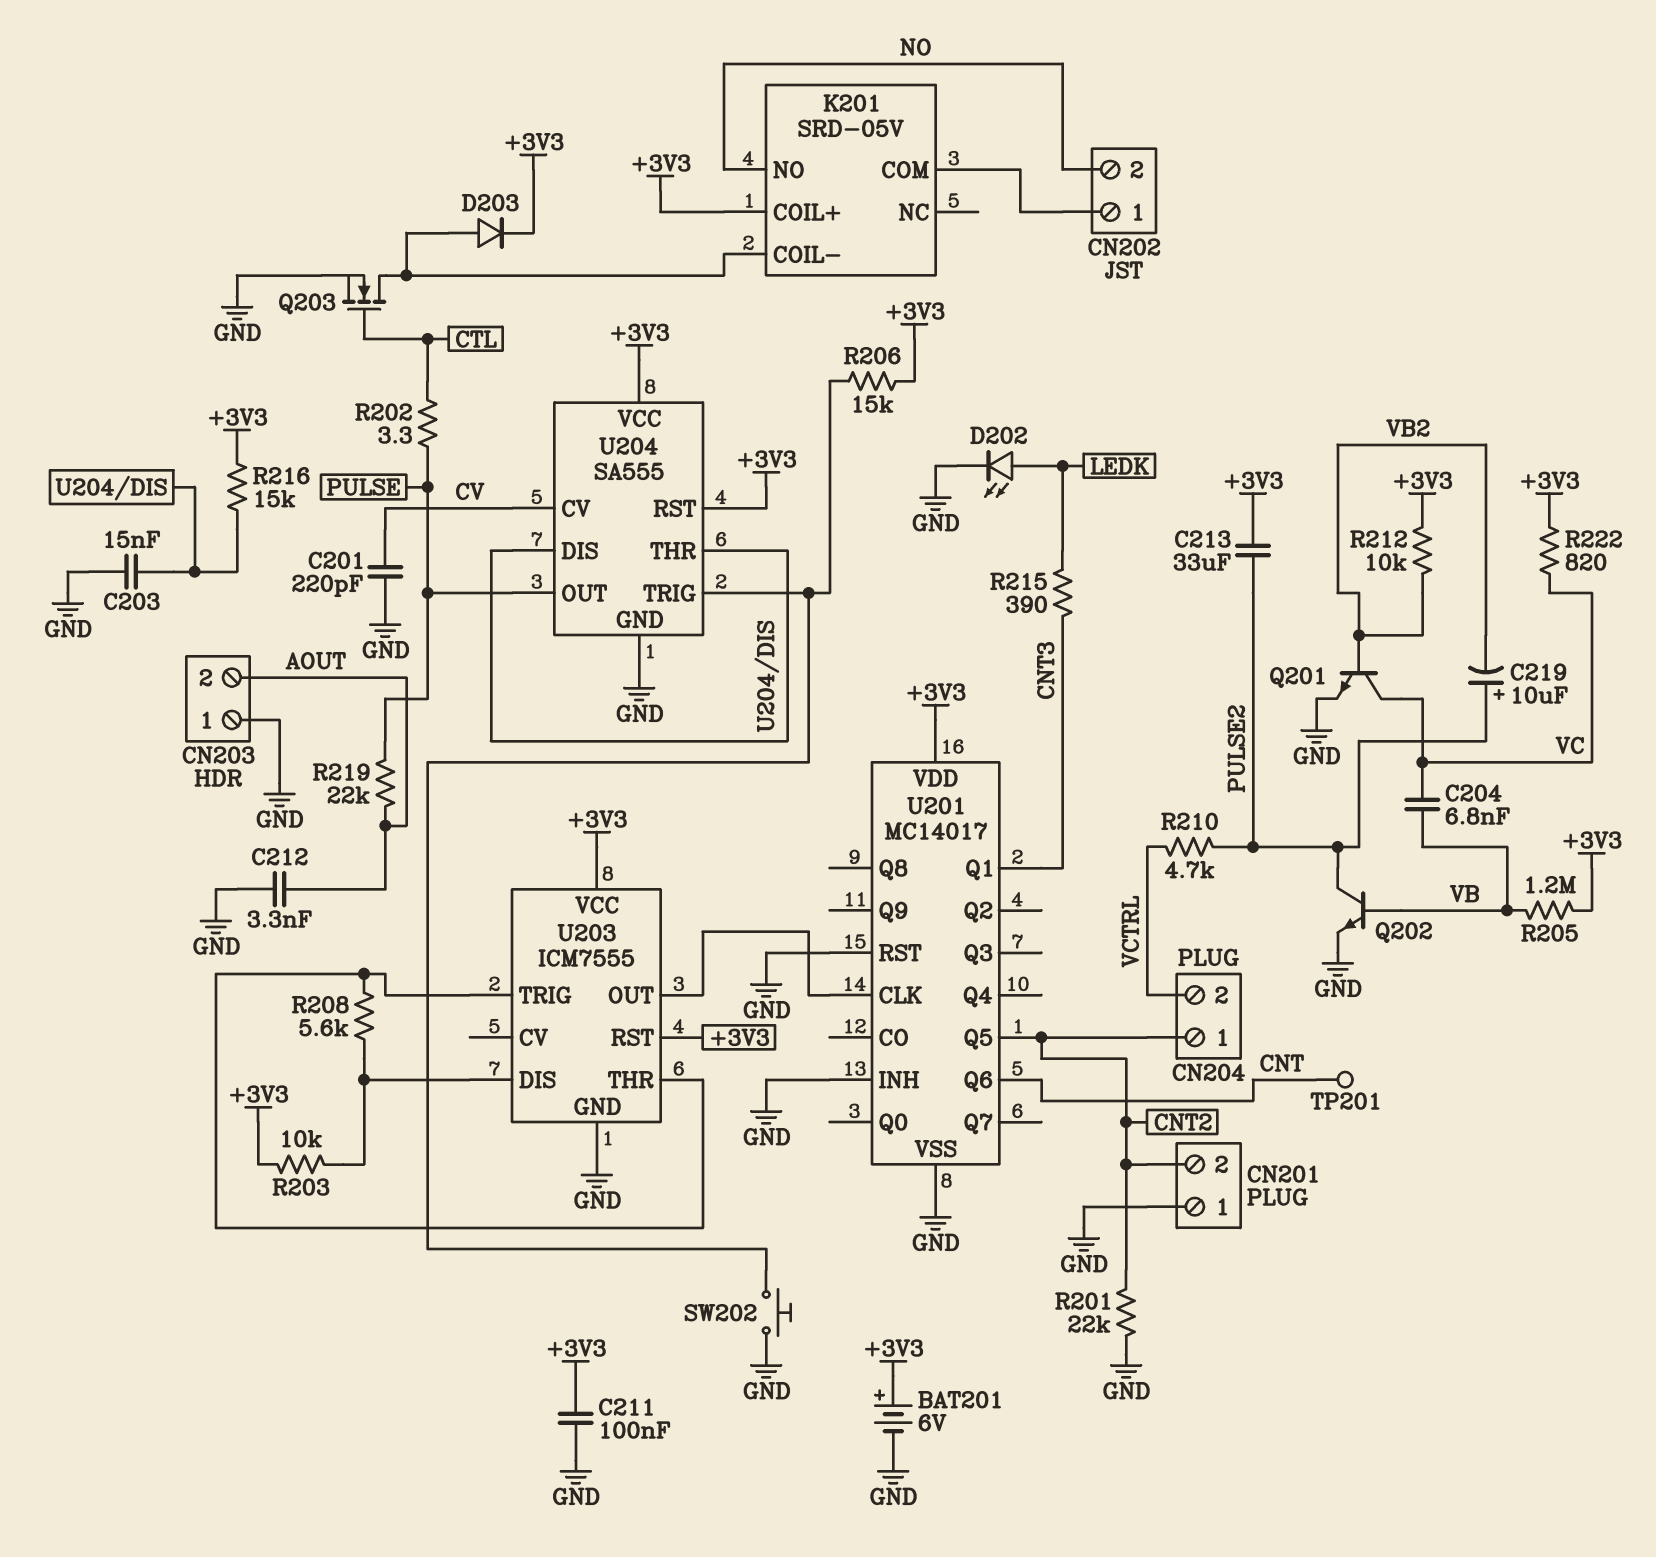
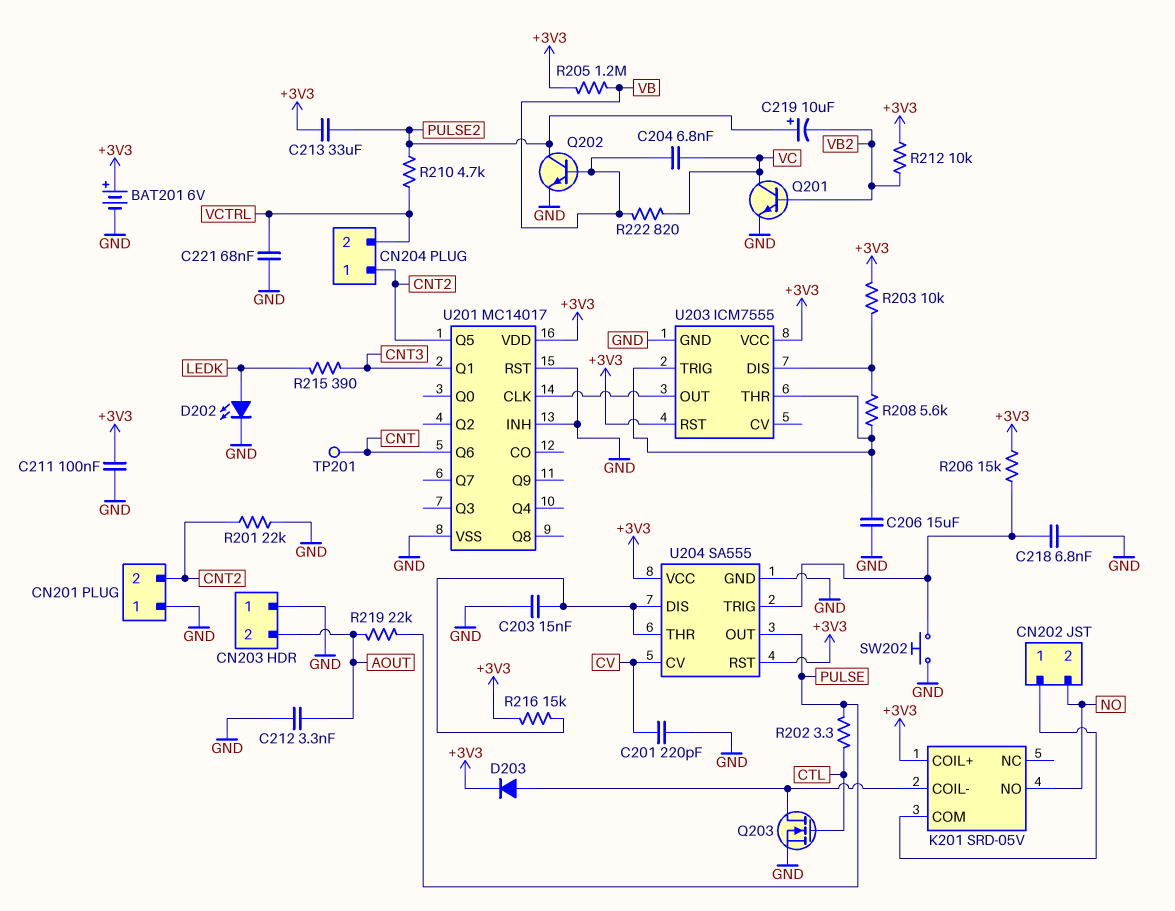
C206: none -> 15uF (GND, U203/THR)
C218: none -> 6.8nF (GND, U204/TRIG)
C221: none -> 68nF (GND, VCTRL)
R222: 820 (+3V3, VC) -> 820 (VB, VC)

